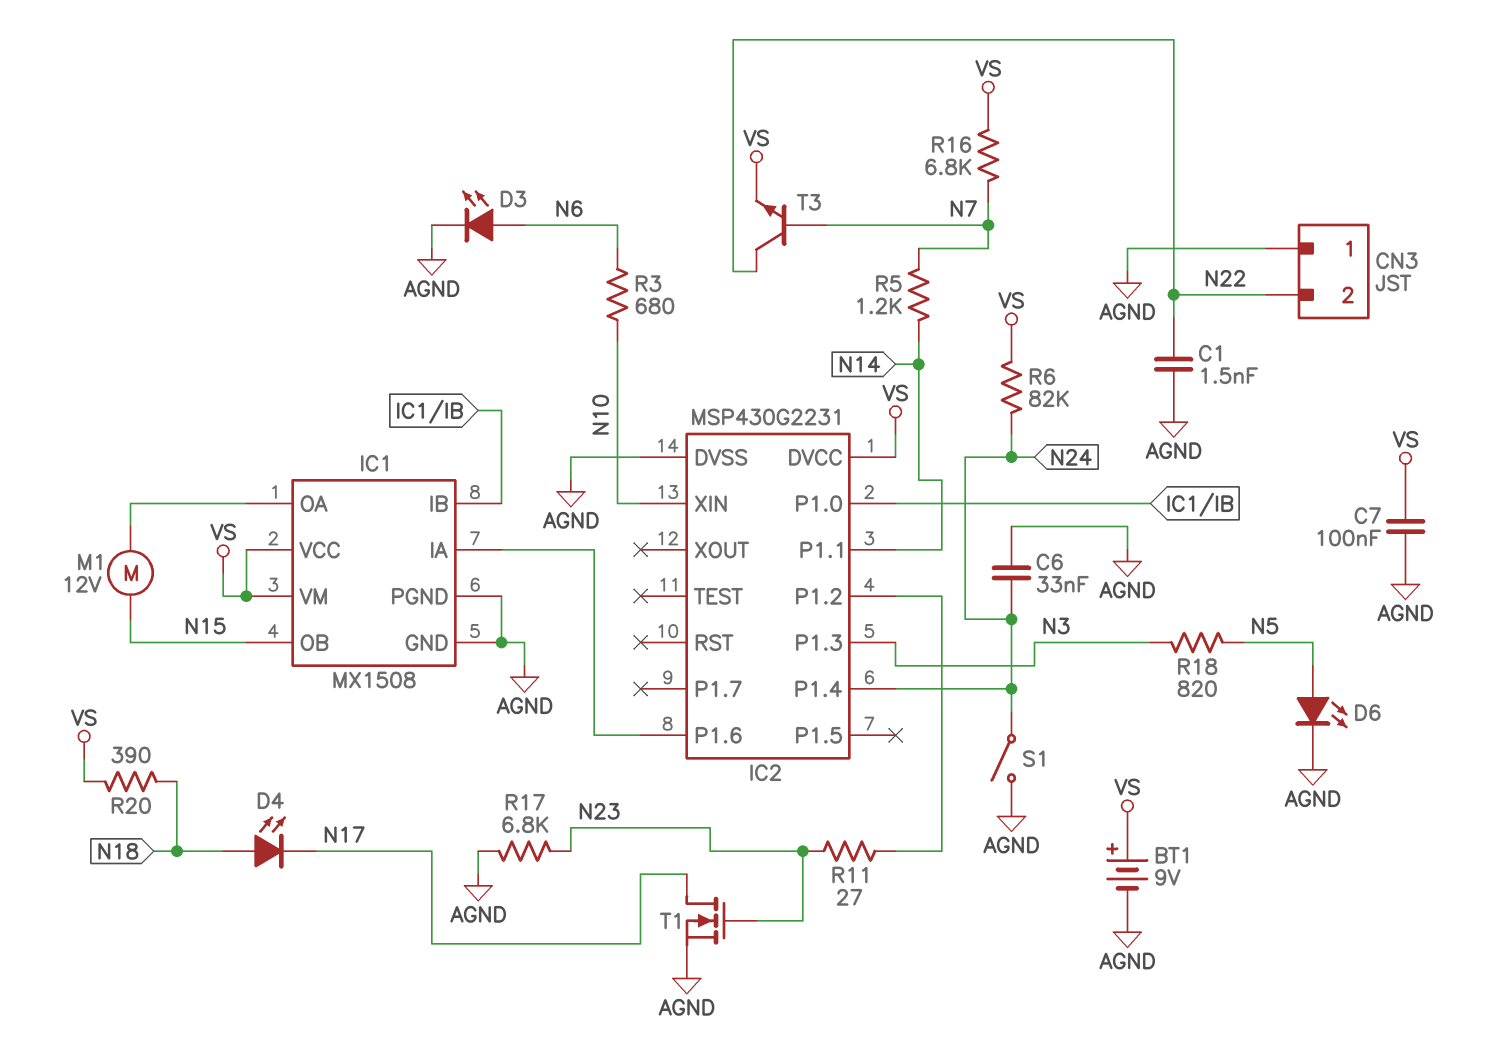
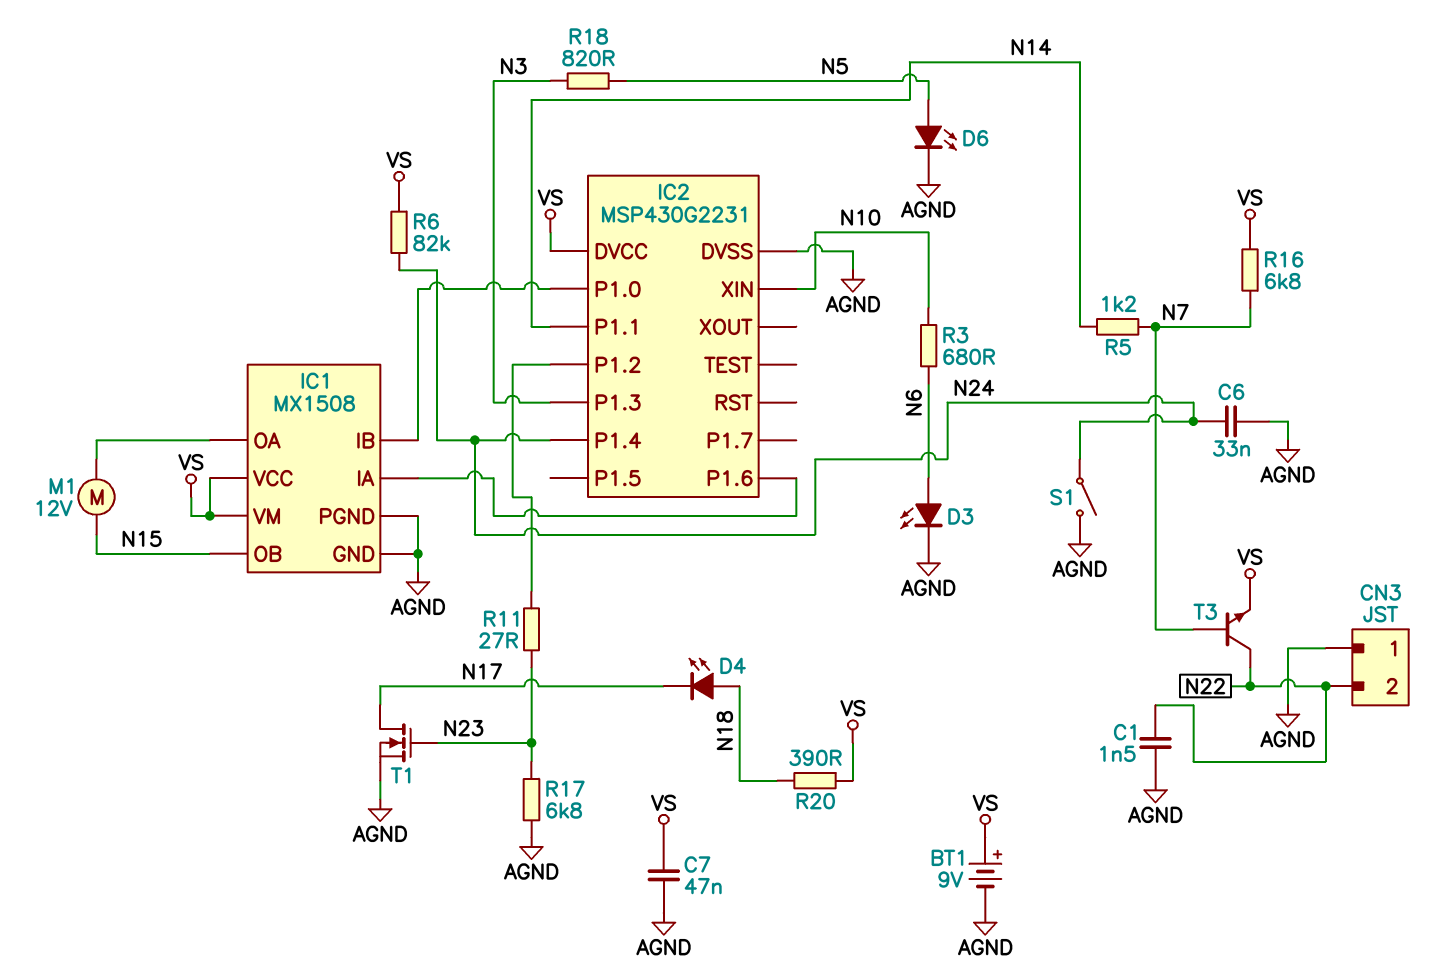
C7: 100nF (AGND, VS) -> 47nF (AGND, VS)

